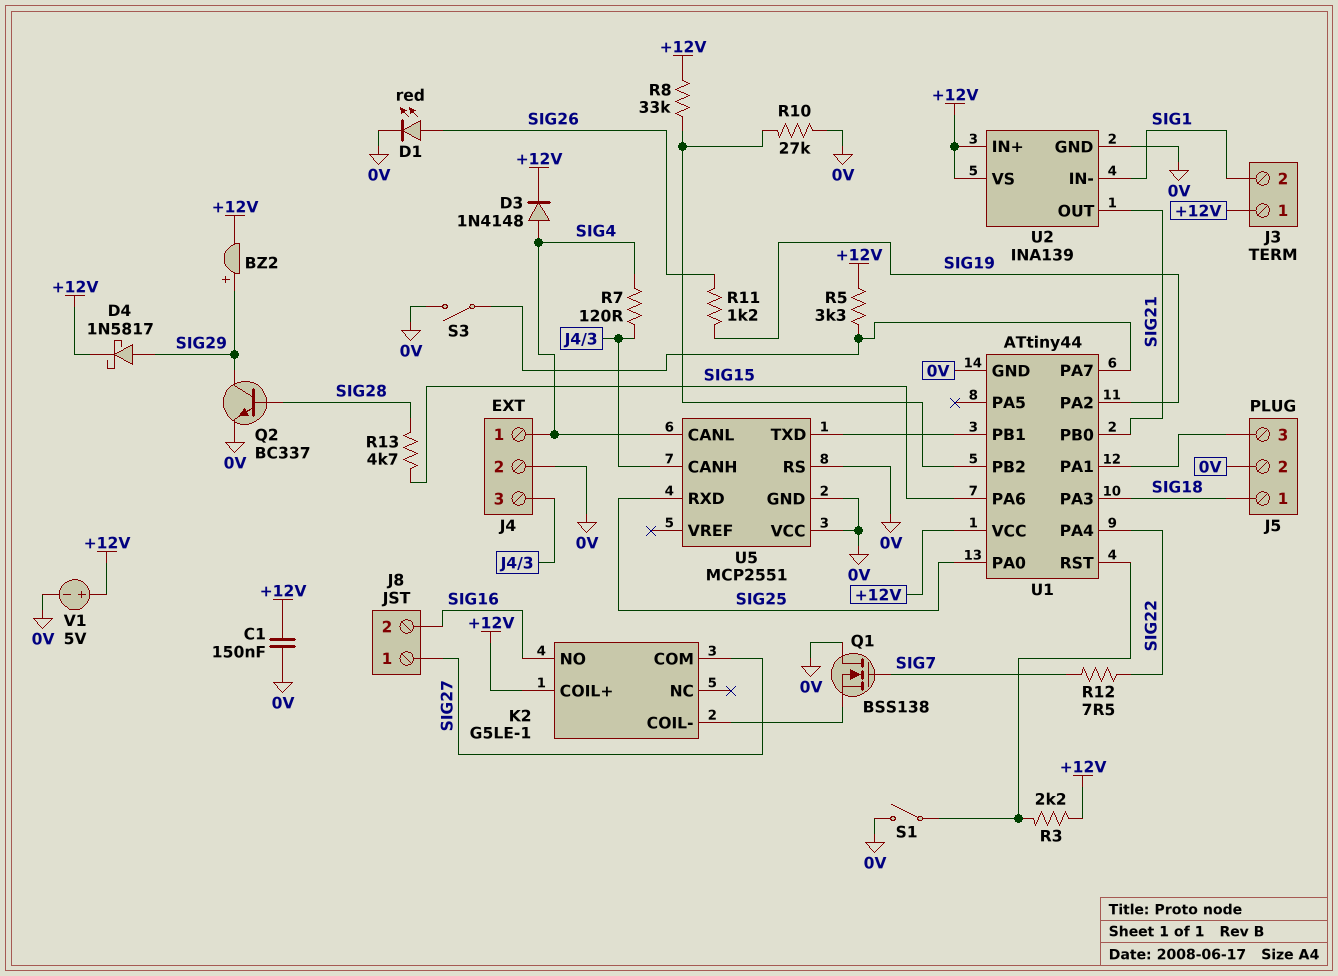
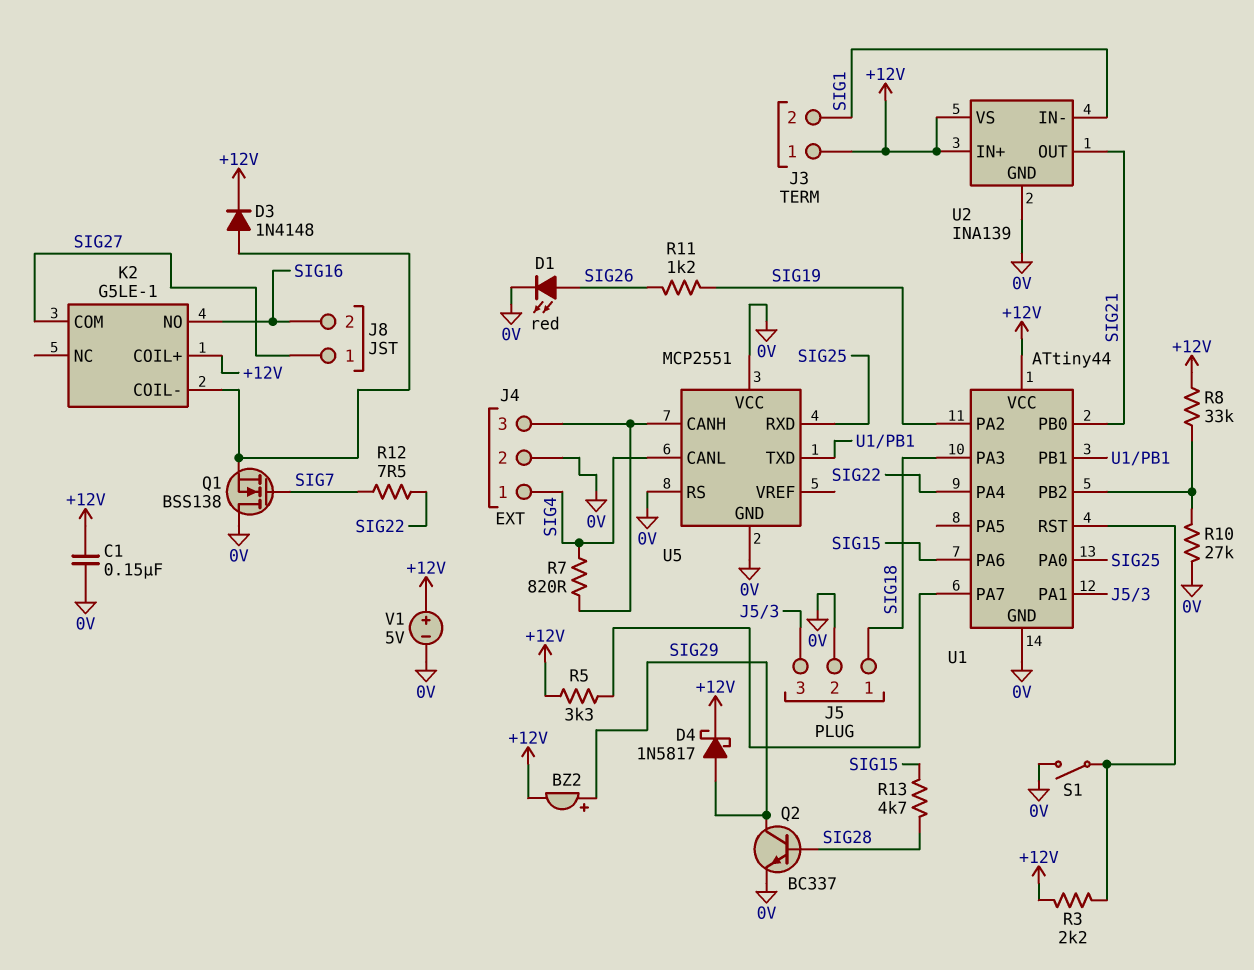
D3: diode 1N4148 (A SIG4, K +12V) -> diode 1N4148 (A K2/COIL-, K +12V)
R7: 120 (J4/3, SIG4) -> 820 (J4/3, SIG4)
S3: switch (0V, U1/PA7) -> none

